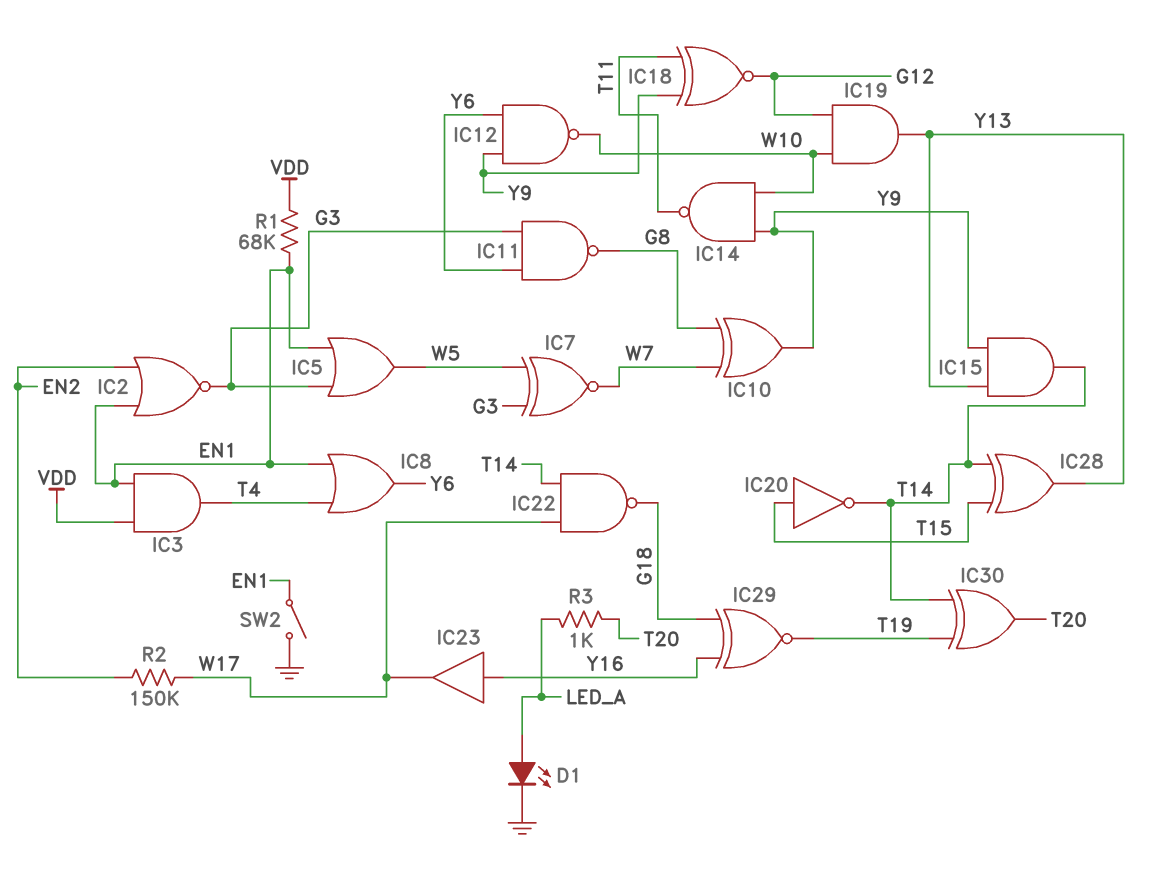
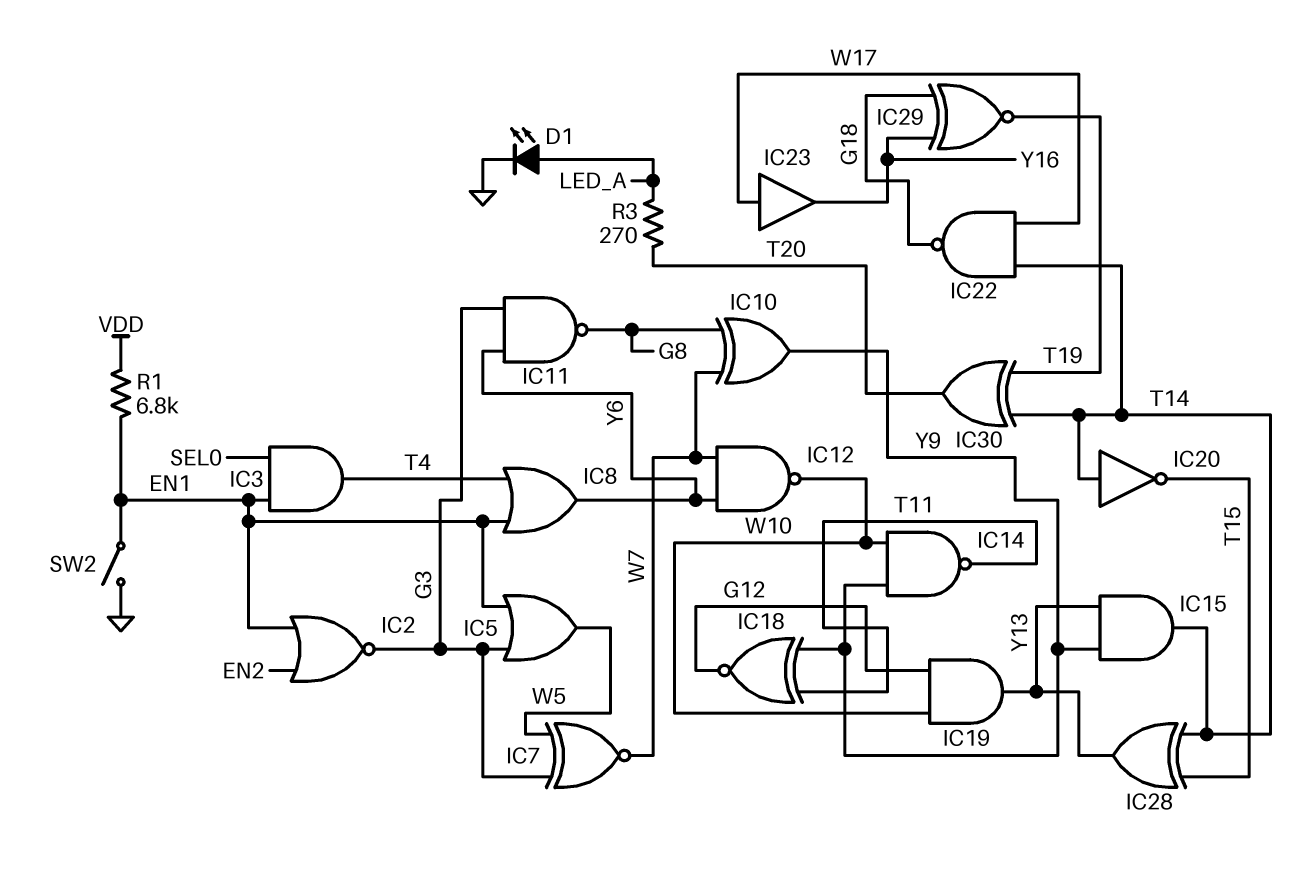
IC3: AND (in EN1, in VDD, out T4) -> AND (in EN1, in SEL0, out T4)
IC12: NAND (in Y6, in Y9, out W10) -> NAND (in W7, in Y6, out W10)
IC20: NOT (in T15, out T14) -> NOT (in T14, out T15)
IC23: buffer (in Y16, out W17) -> buffer (in W17, out Y16)
R1: 68k (EN1, VDD) -> 6.8k (EN1, VDD)
R2: 150k (EN2, W17) -> none
R3: 1k (LED_A, T20) -> 270 (LED_A, T20)

